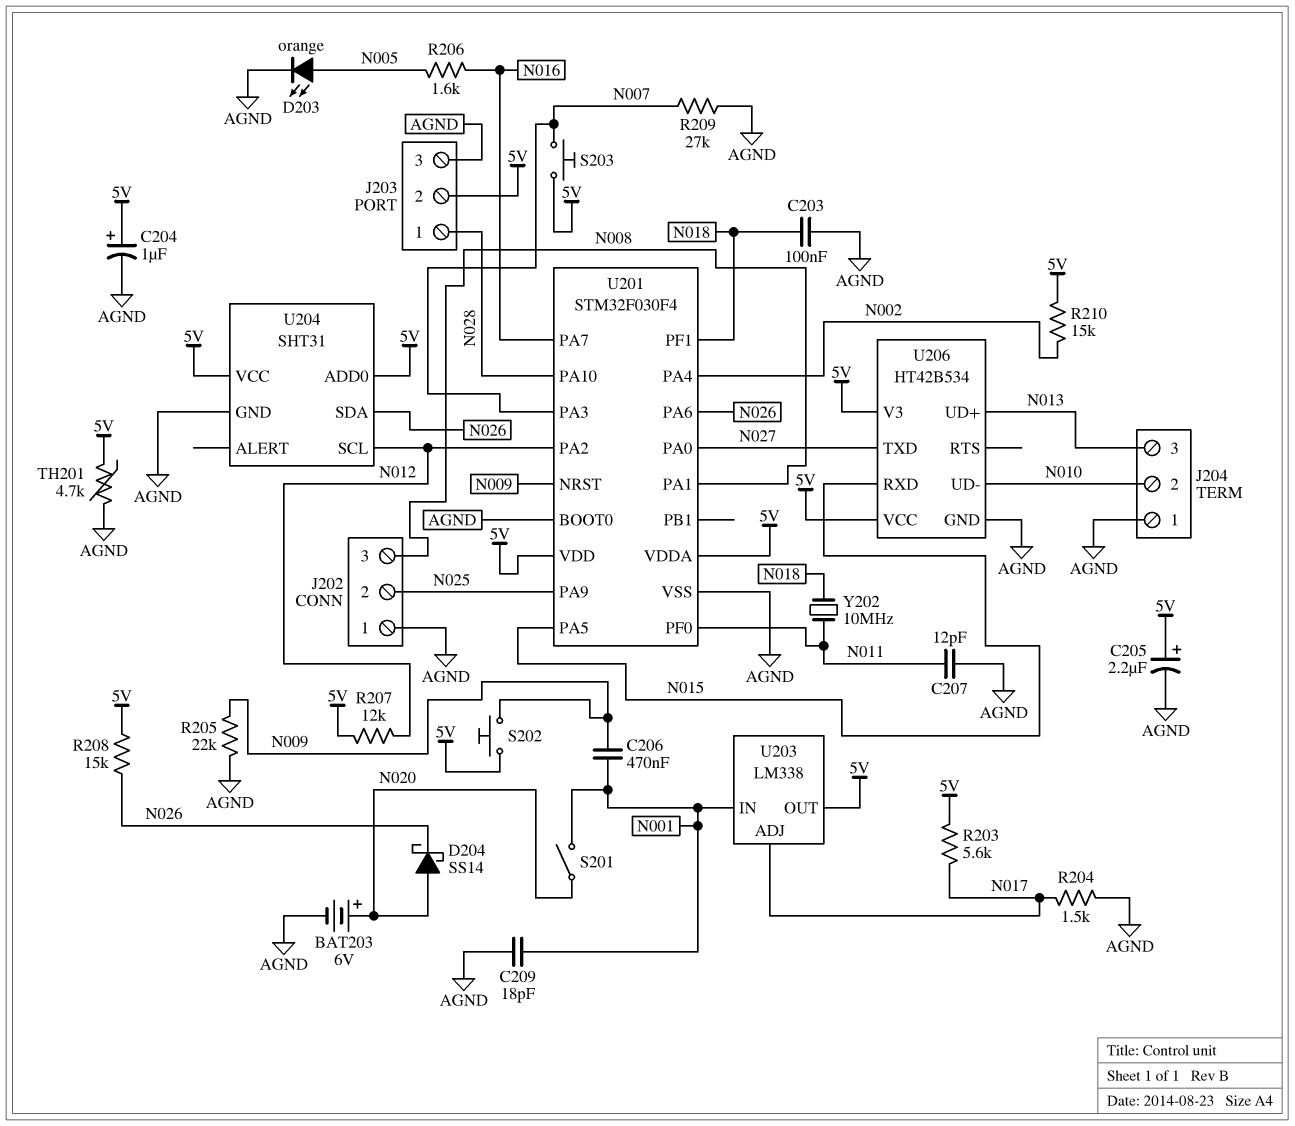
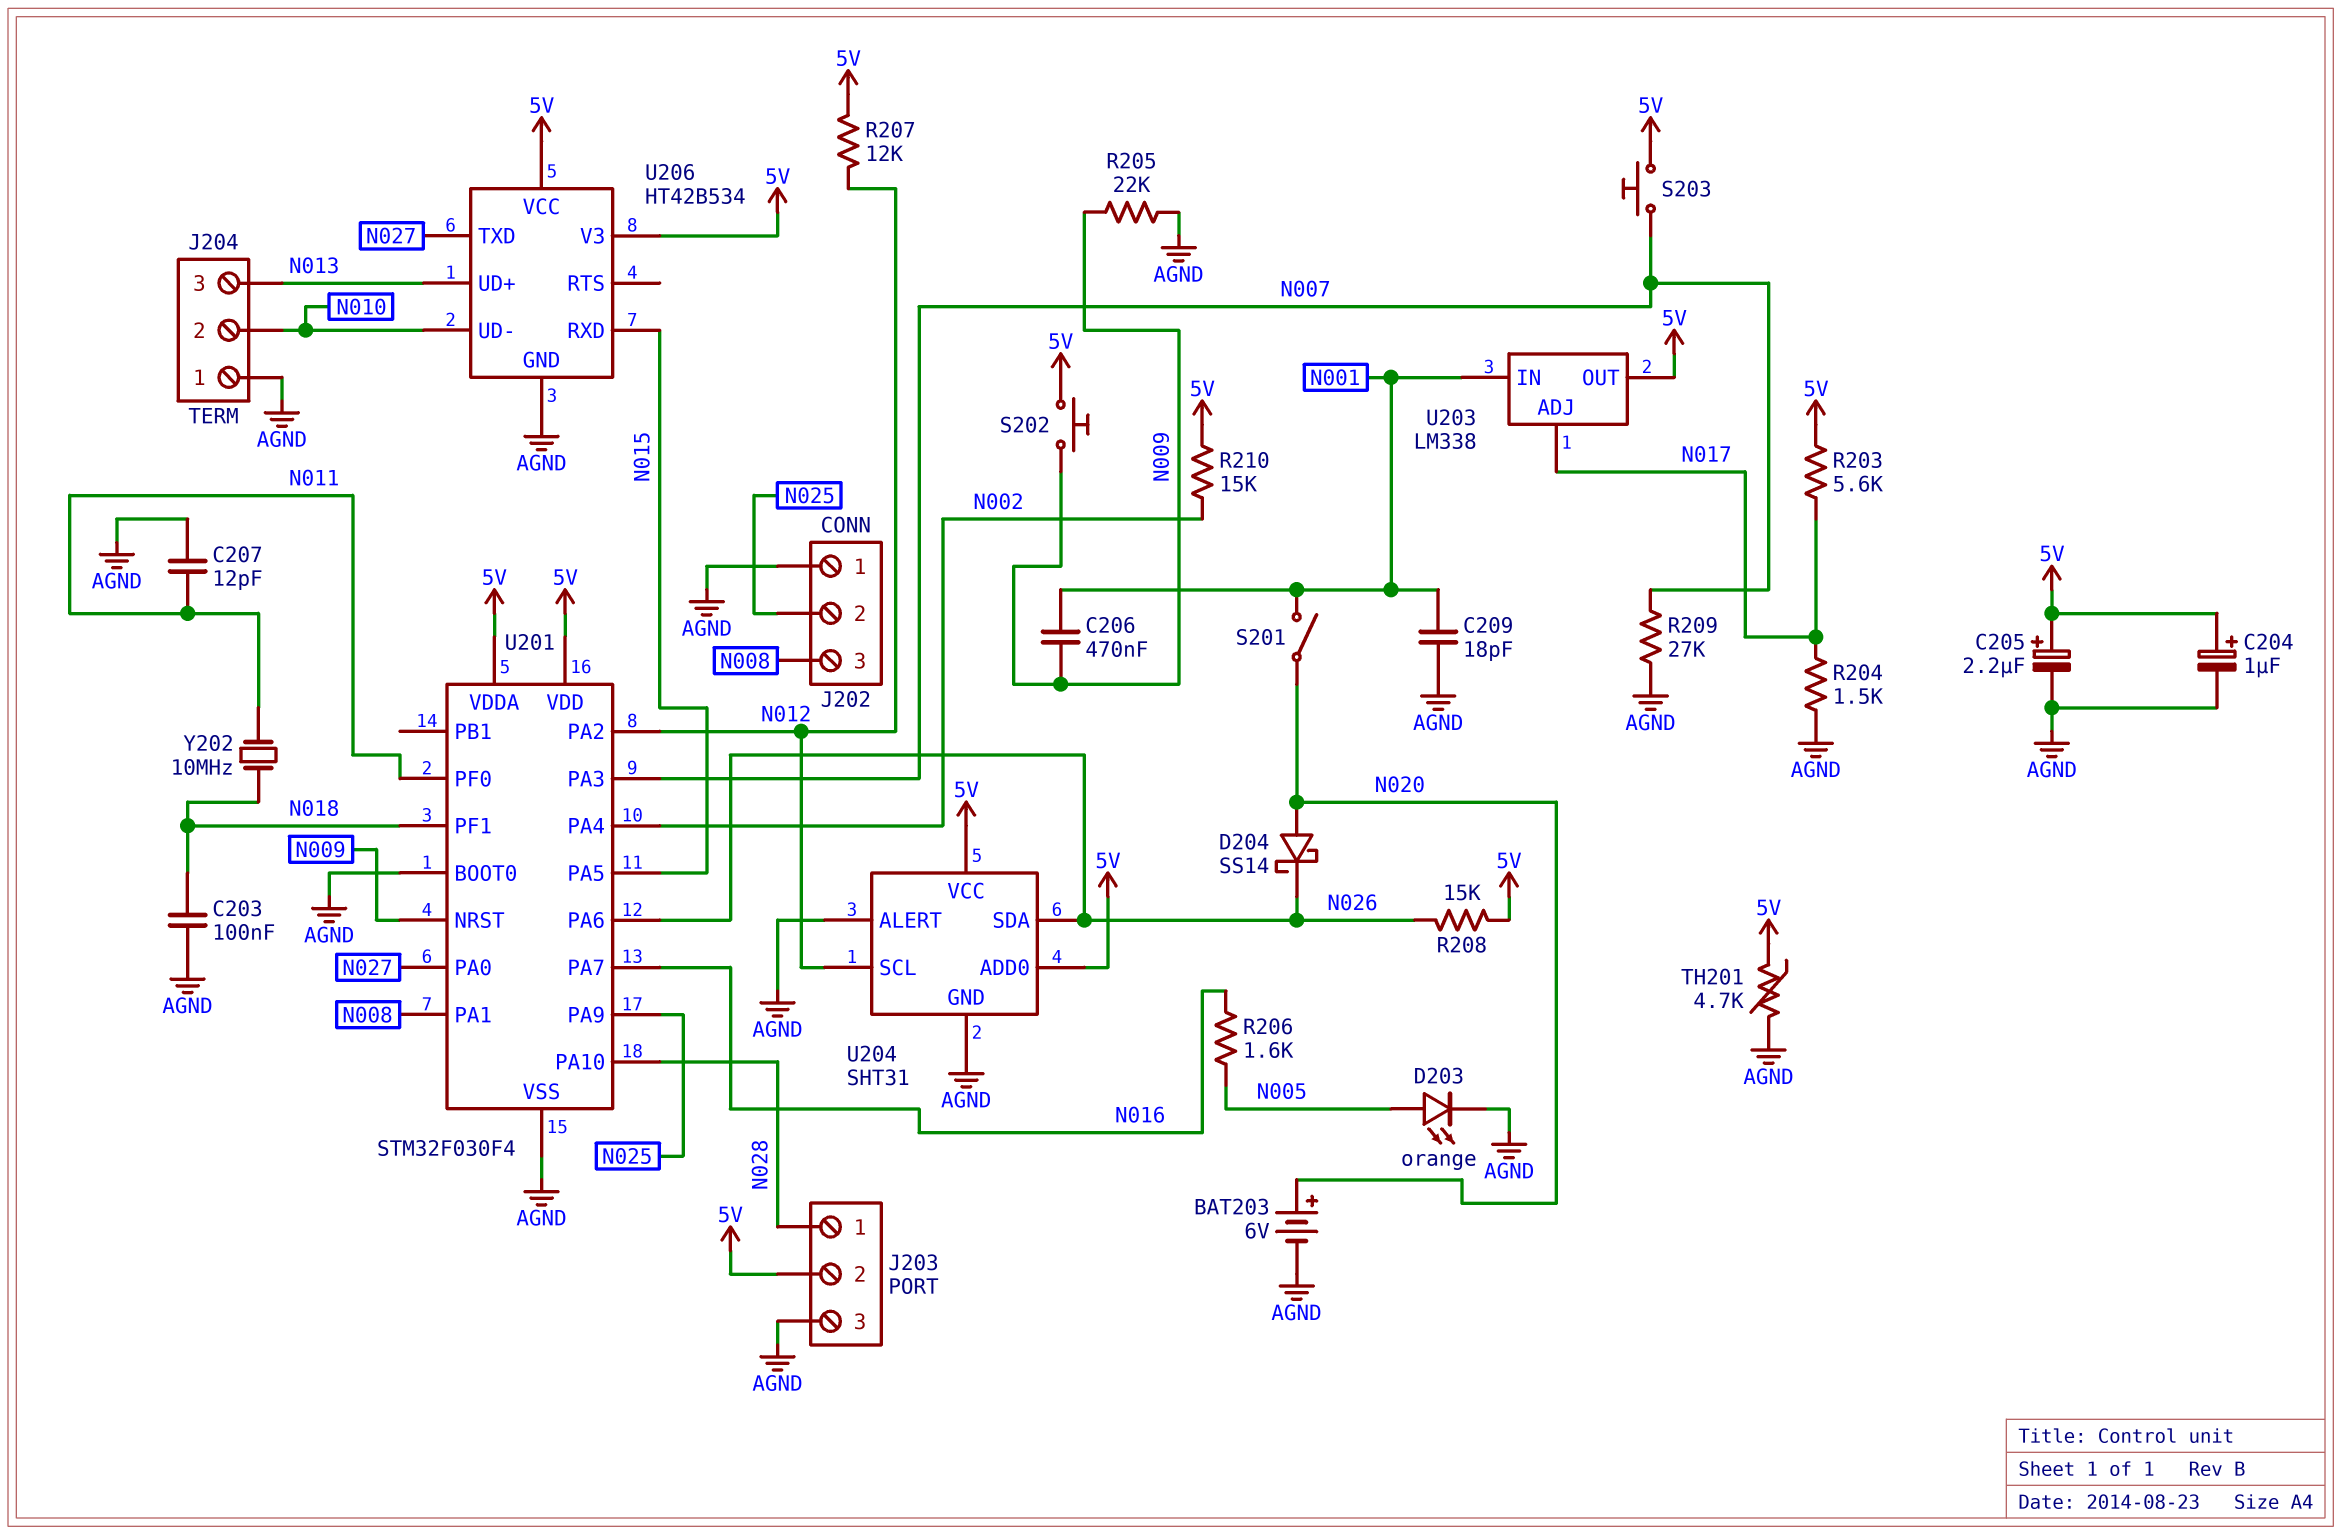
U204 pin ALERT: none -> AGND

